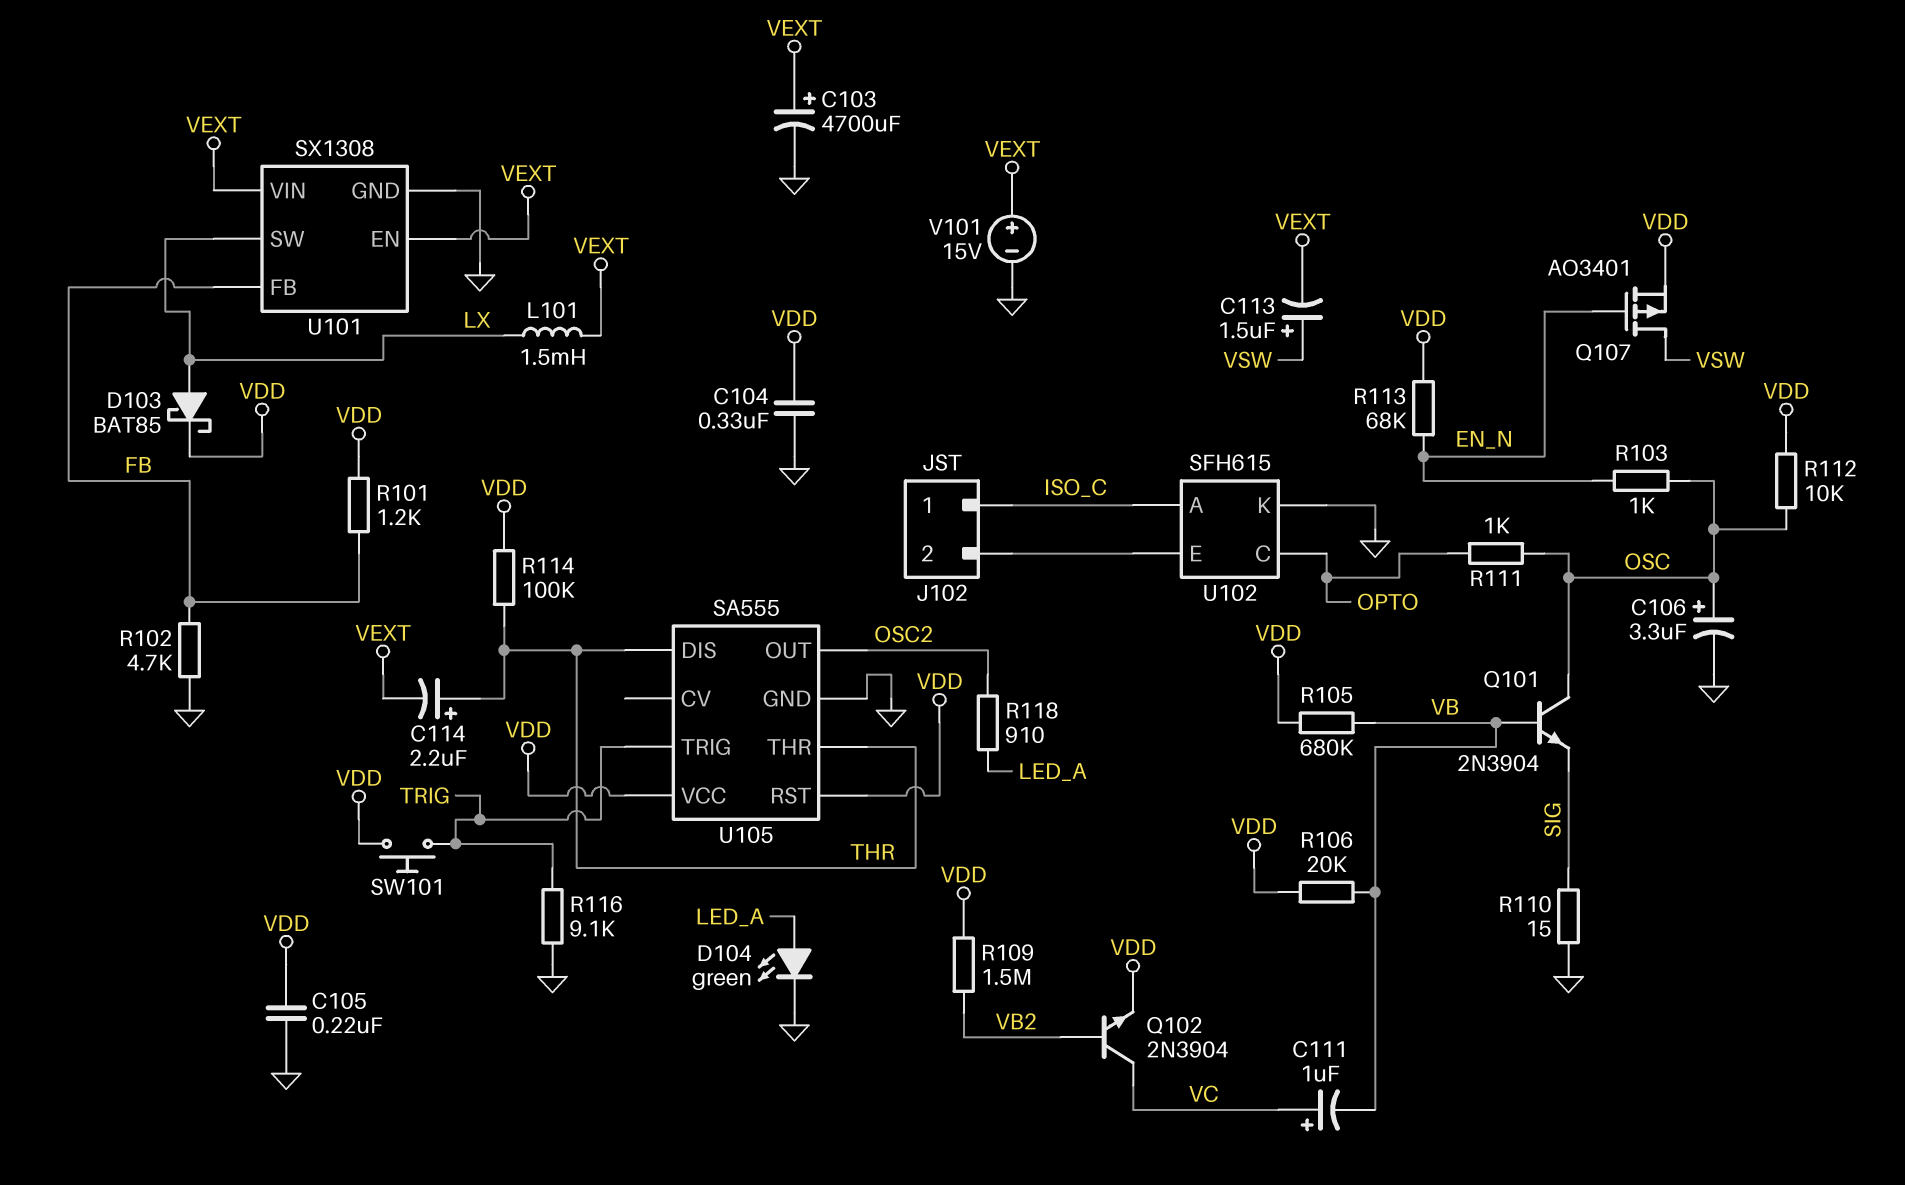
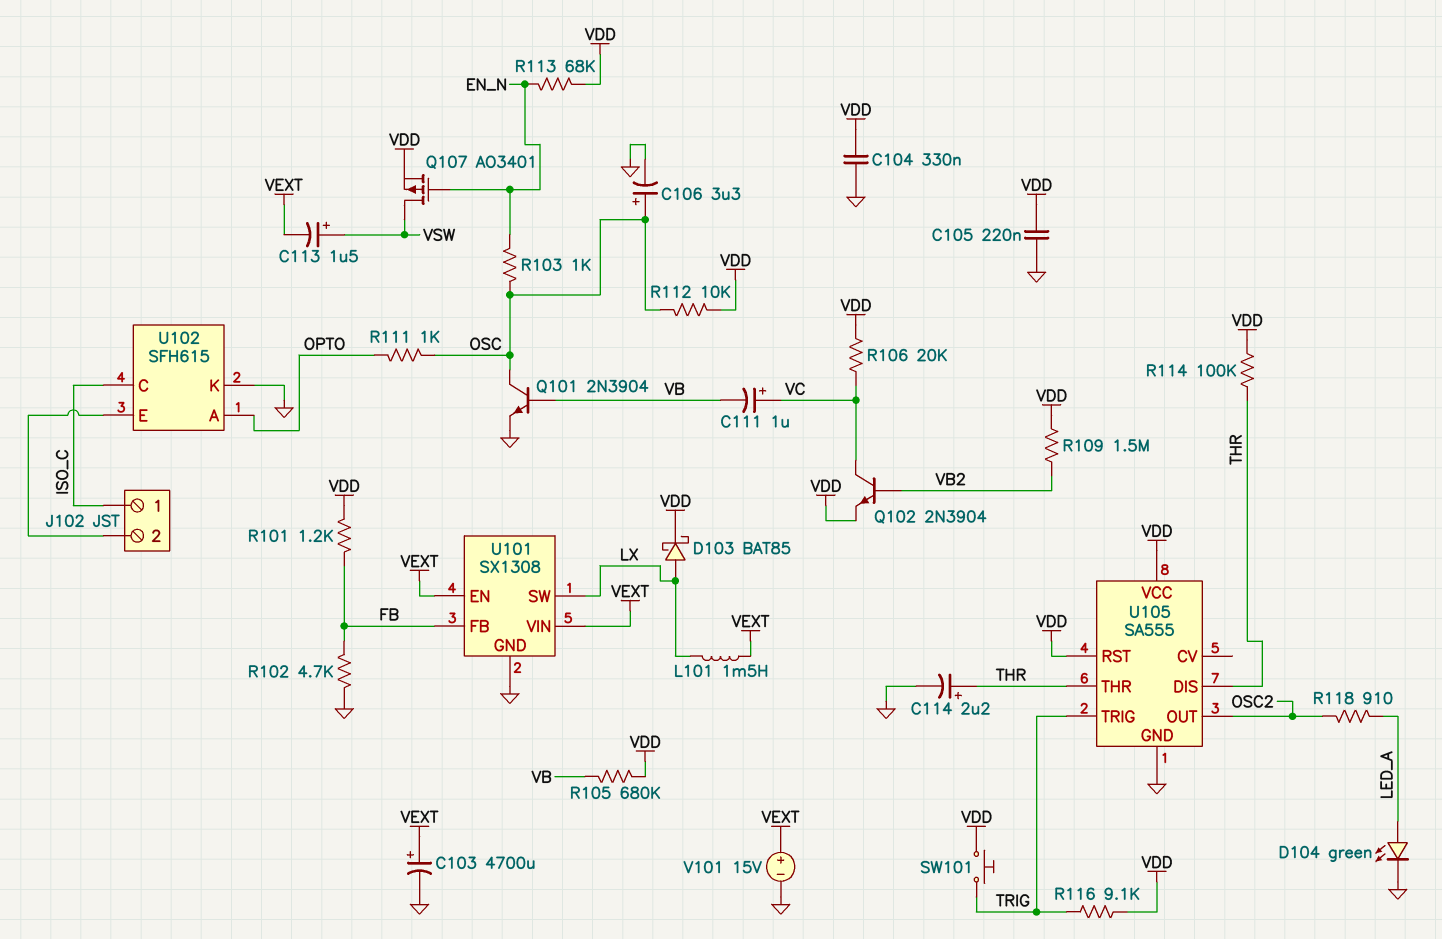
C114: 2.2uF (plus THR, minus VEXT) -> 2.2uF (plus THR, minus GND)
Q101: NPN 2N3904 (B VB, C OSC, E SIG) -> NPN 2N3904 (B VB, C OSC, E GND)
R106: 20k (VB, VDD) -> 20k (VC, VDD)
R110: 15 (GND, SIG) -> none
R116: 9.1k (GND, TRIG) -> 9.1k (TRIG, VDD)
U102 pin A: ISO_C -> OPTO
U102 pin C: OPTO -> ISO_C

